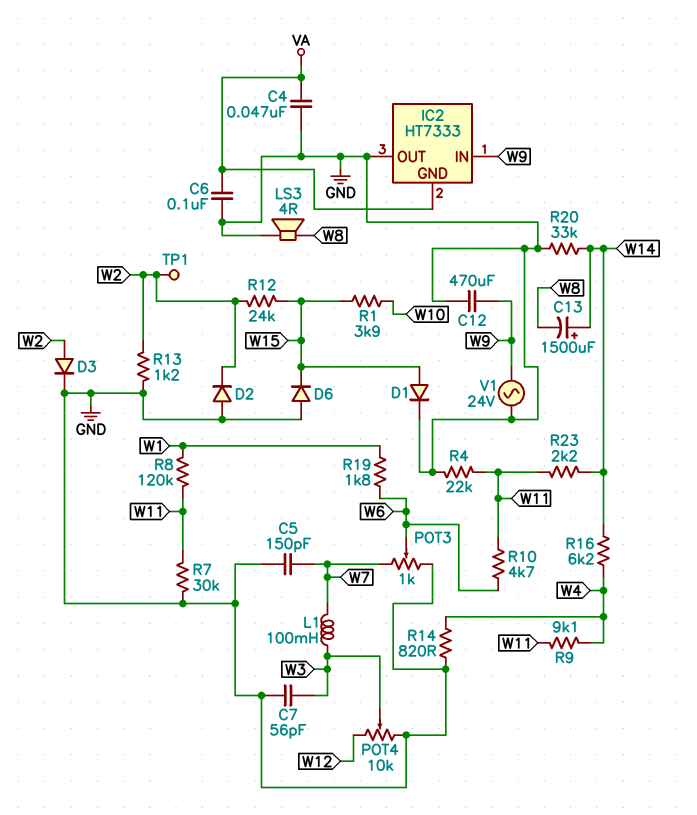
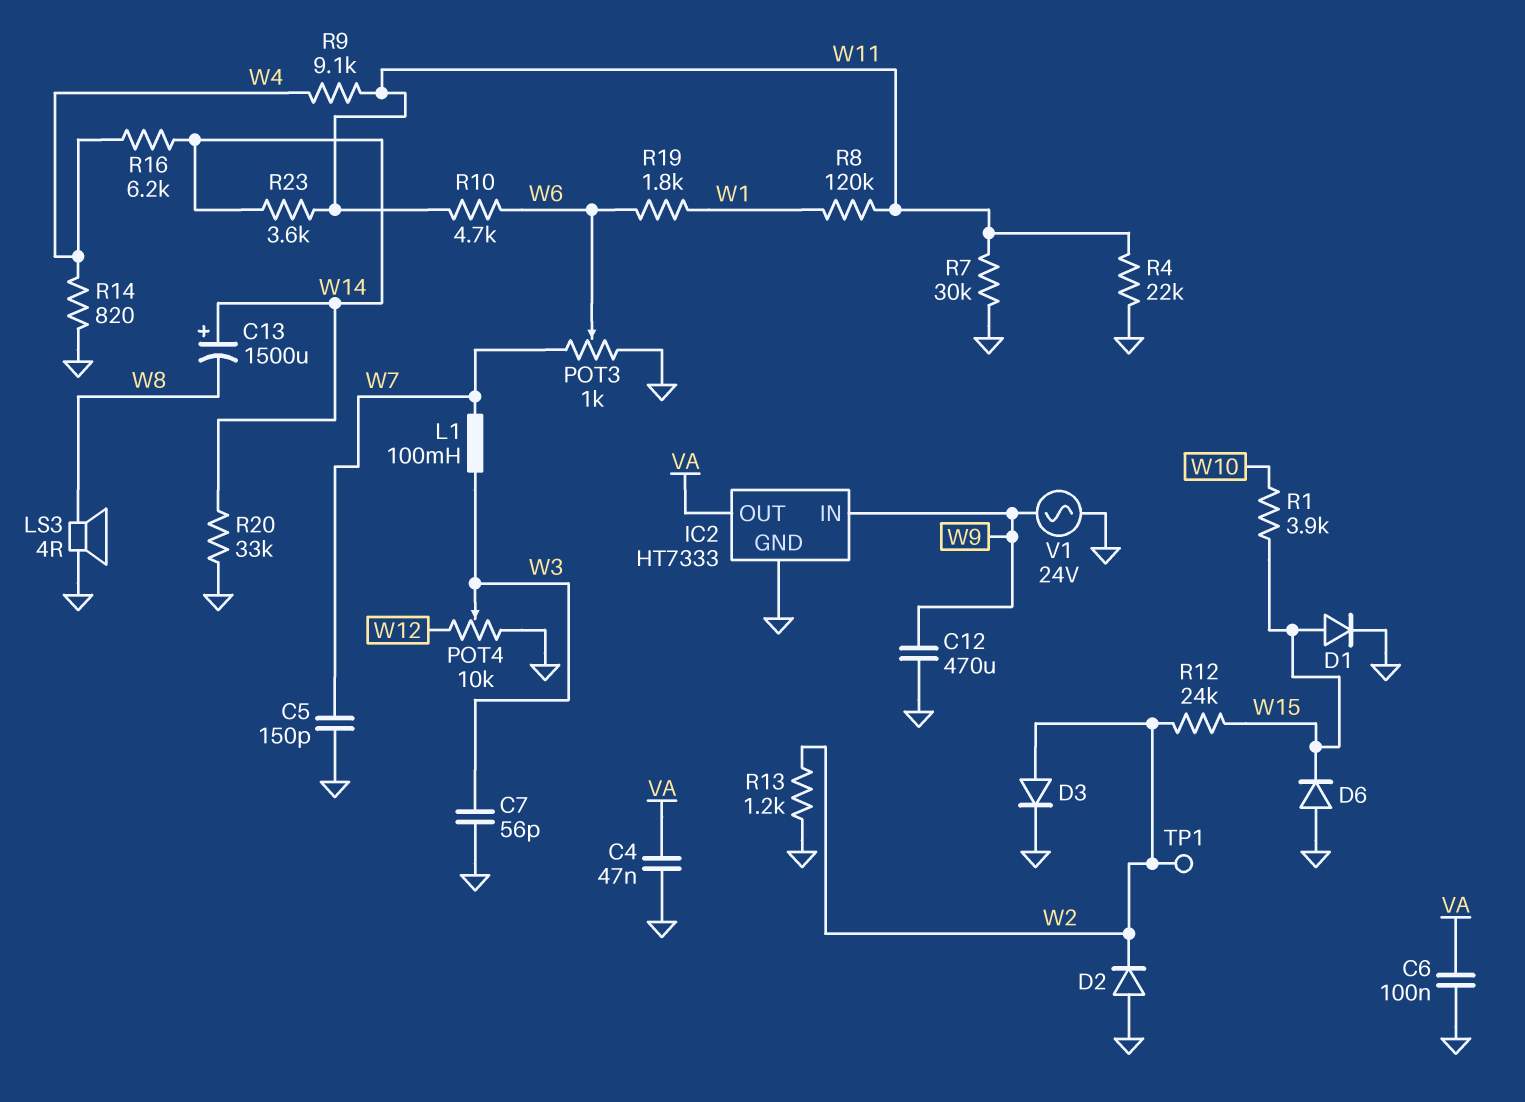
IC2 pin GND: VA -> GND
IC2 pin OUT: GND -> VA
R23: 2.2k (W11, W14) -> 3.6k (W11, W14)

